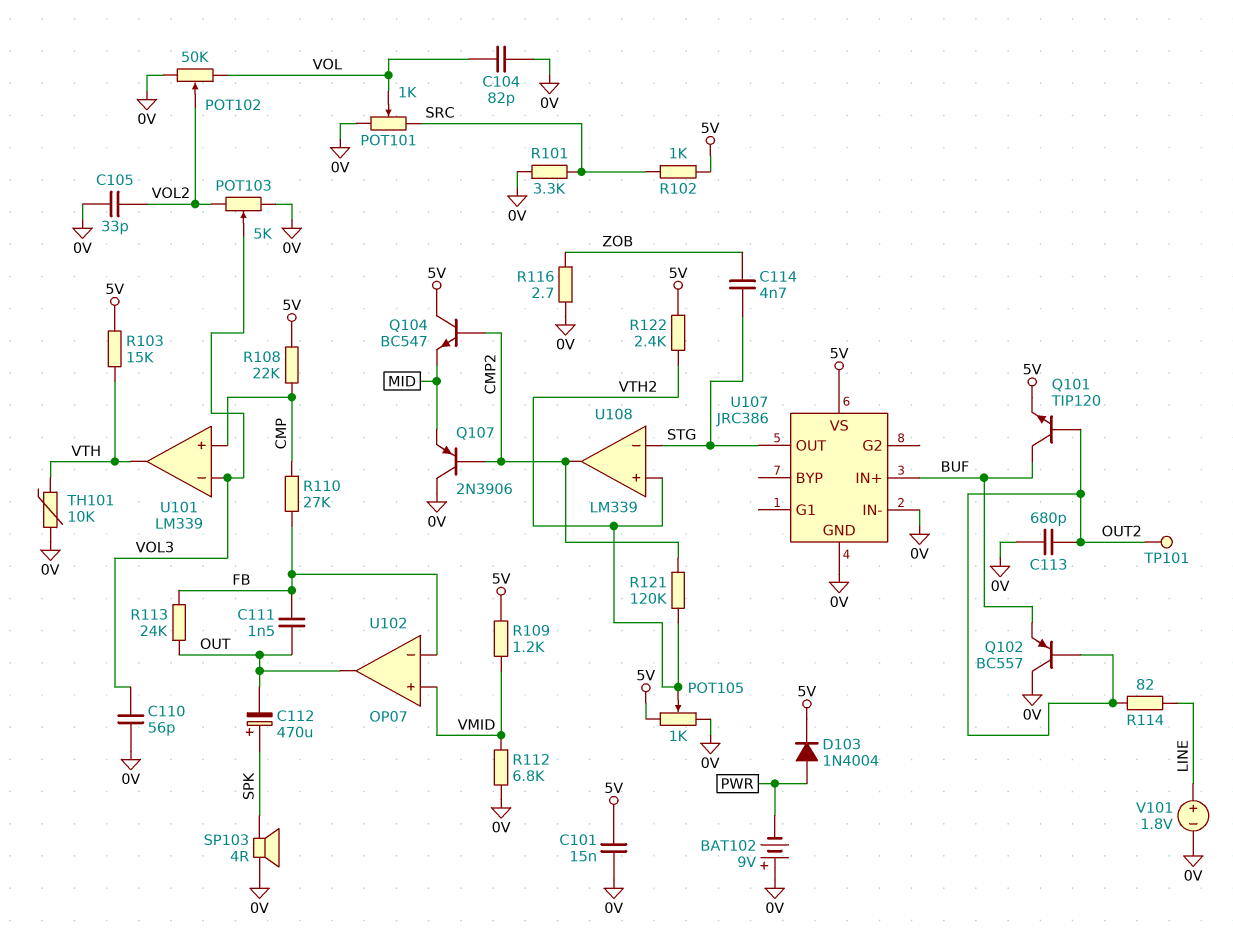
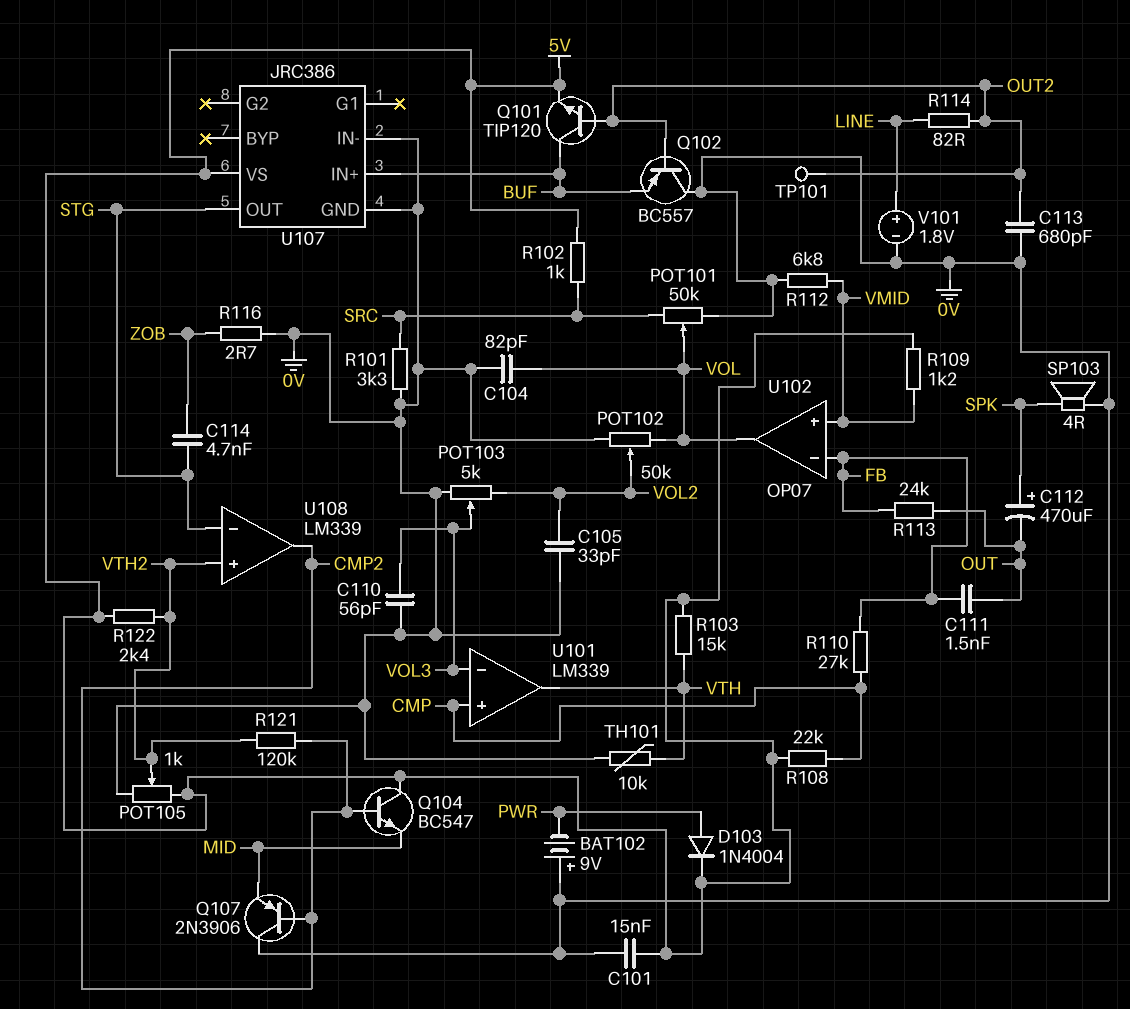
POT101: 1k (0V, SRC, wiper VOL) -> 50k (0V, SRC, wiper VOL)
U102 pin out: OUT -> VOL

